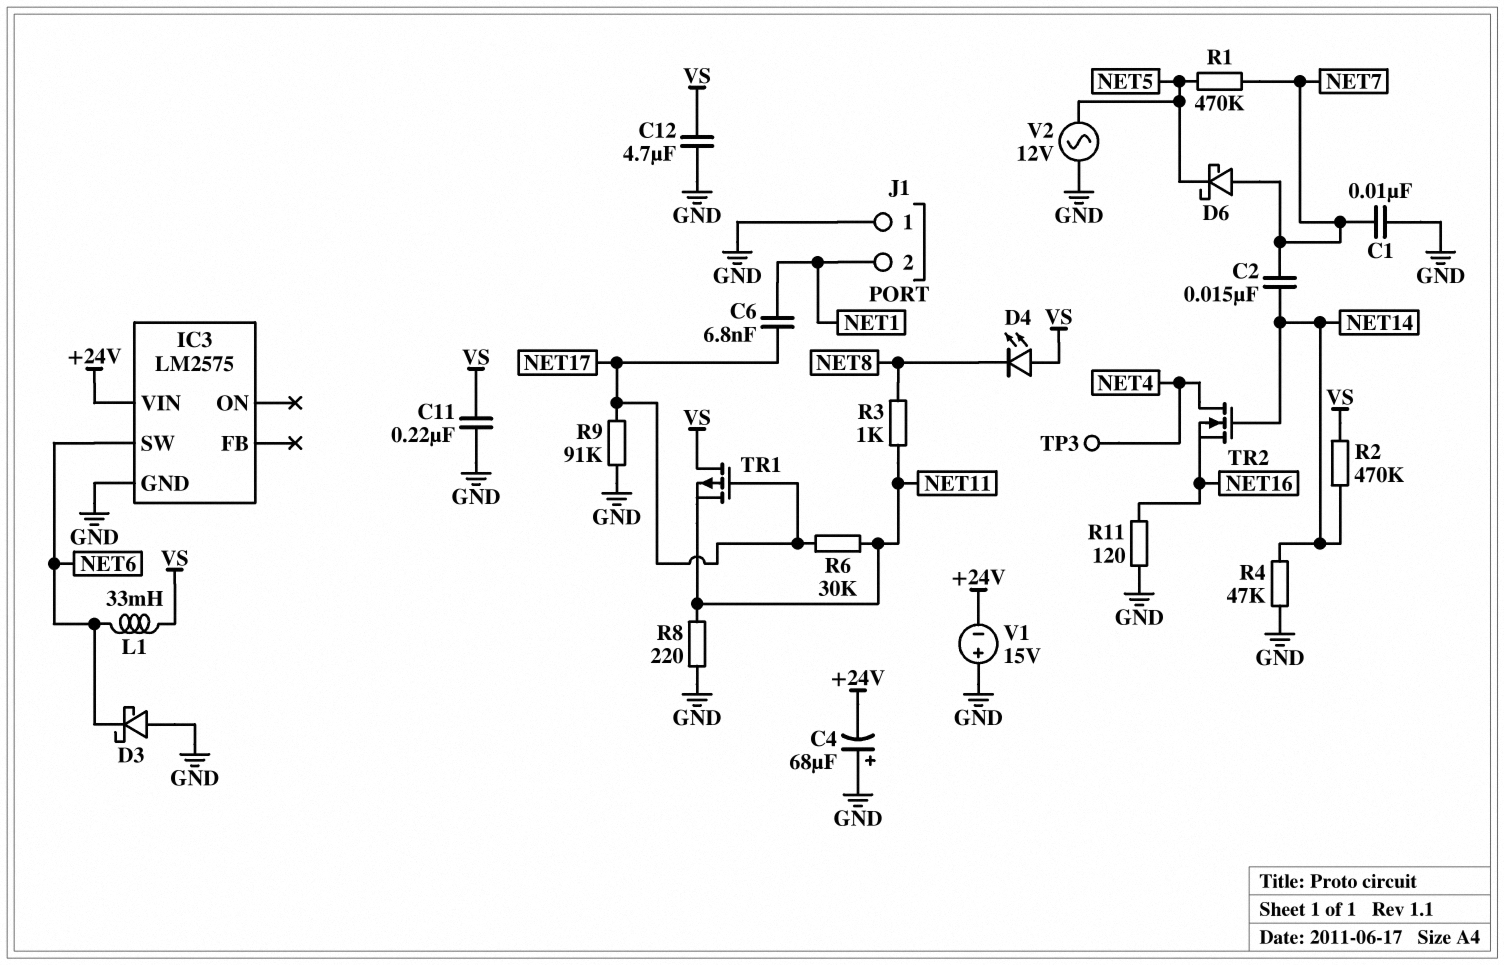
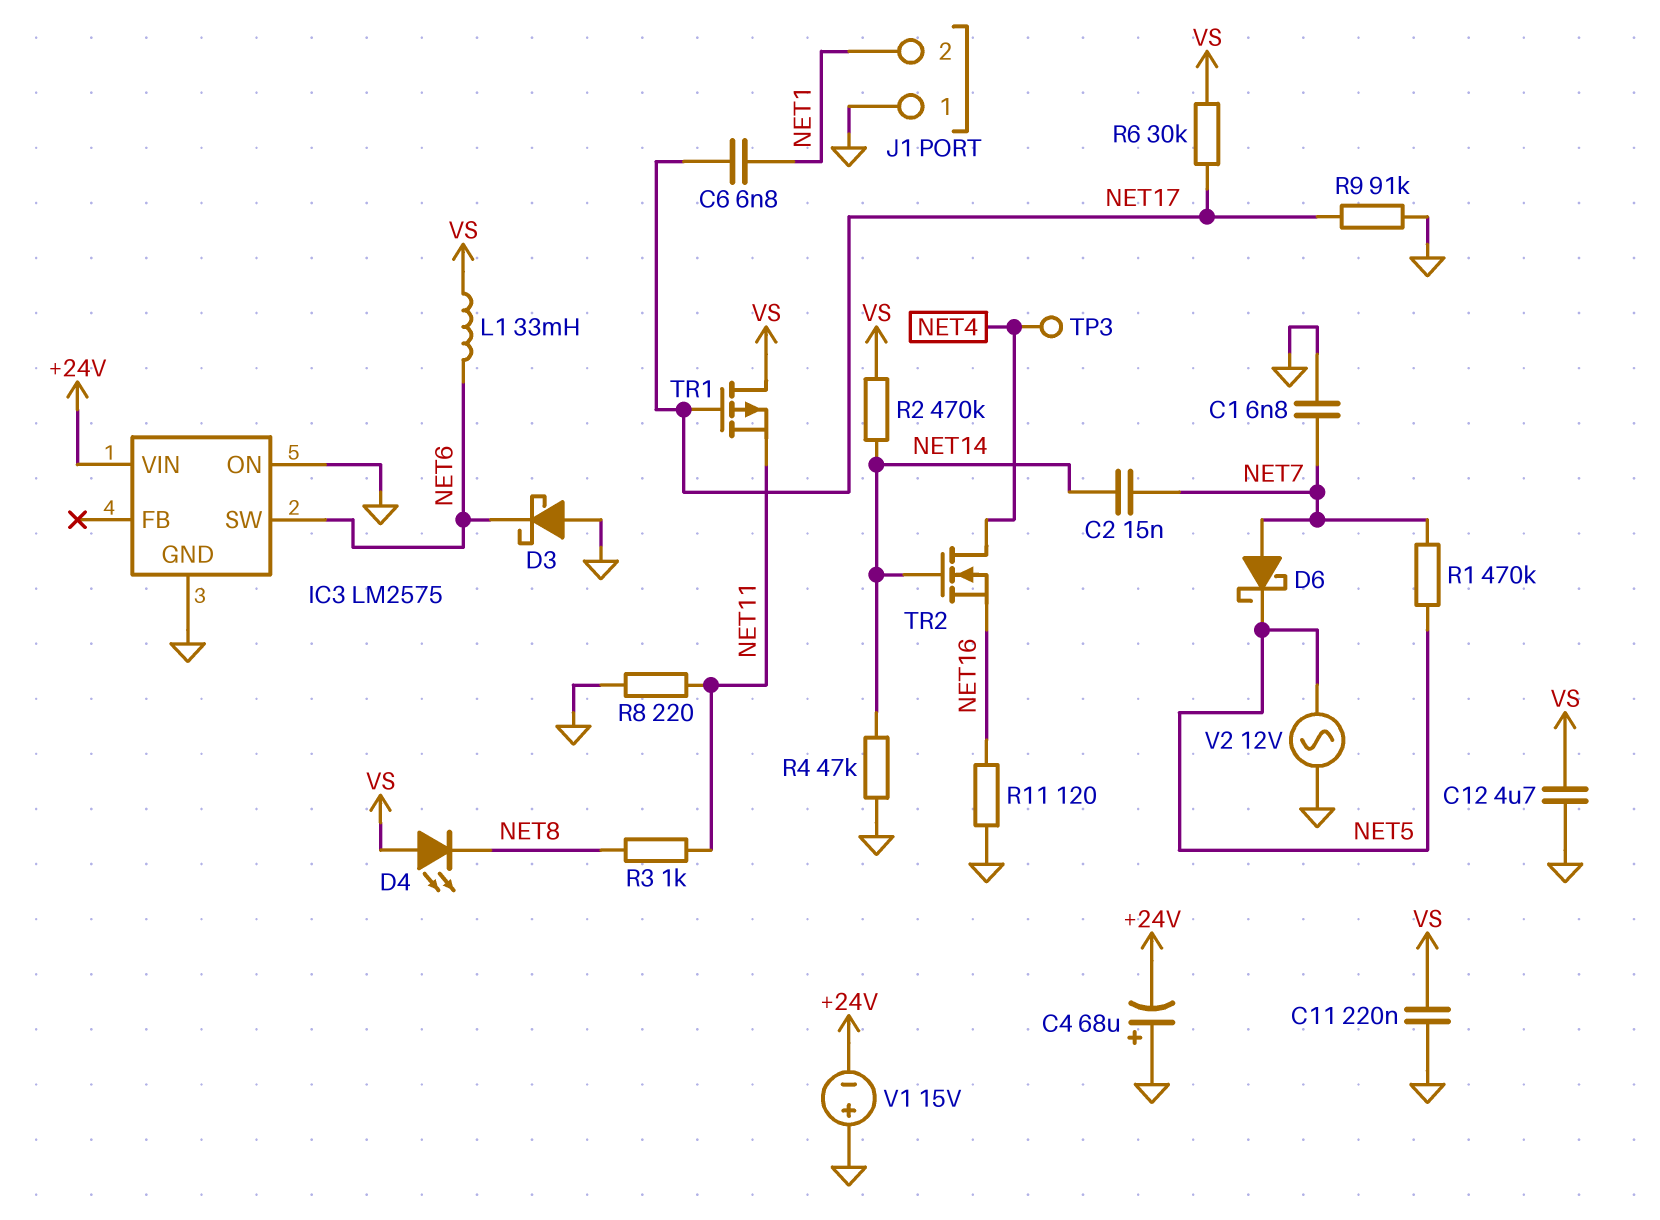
C1: 10nF (GND, NET7) -> 6.8nF (GND, NET7)
IC3 pin ON: none -> GND
R6: 30k (NET11, NET17) -> 30k (NET17, VS)

